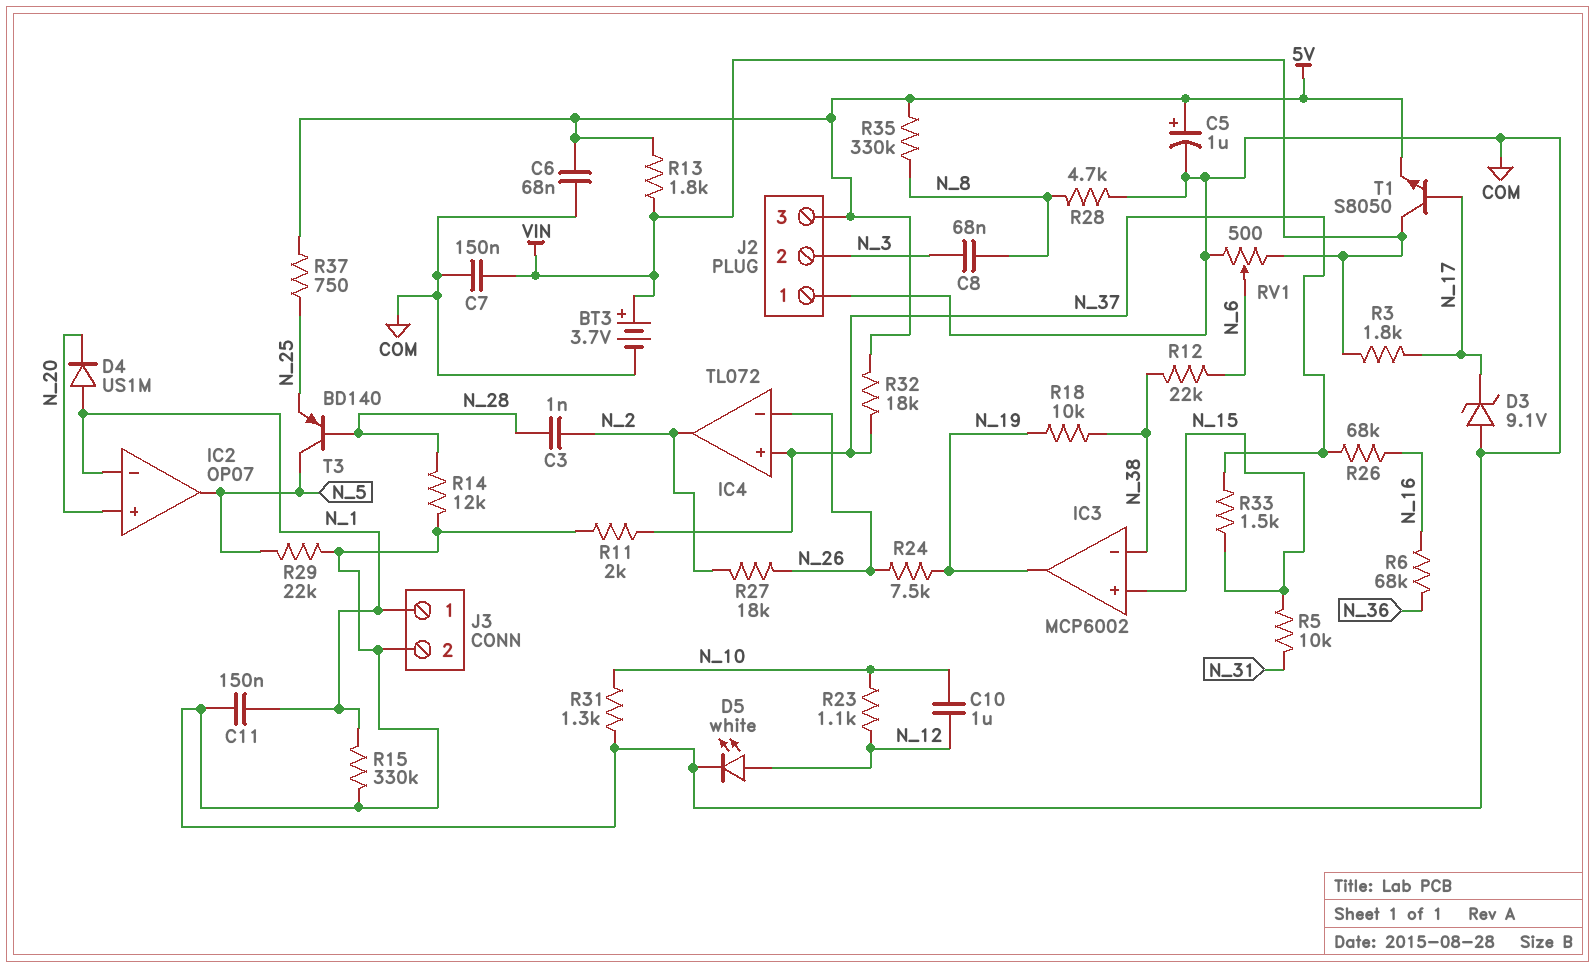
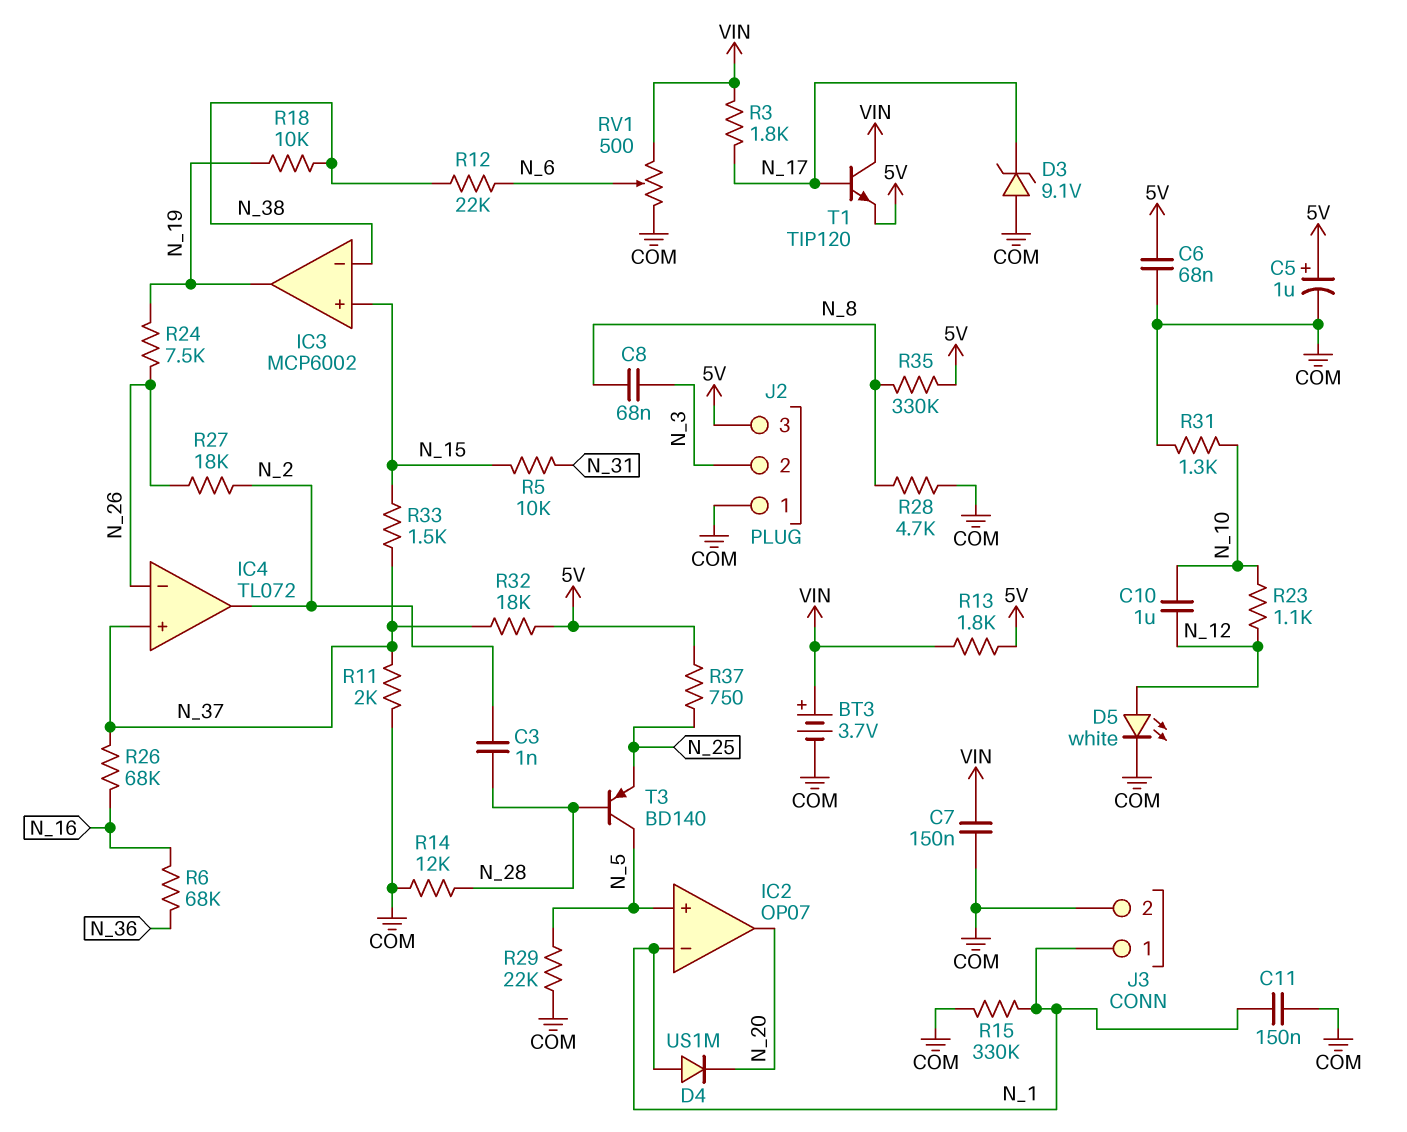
IC2 pin in+: N_20 -> N_5
IC2 pin out: N_5 -> N_20
T1: NPN S8050 (B N_17, C VIN, E 5V) -> NPN TIP120 (B N_17, C VIN, E 5V)

